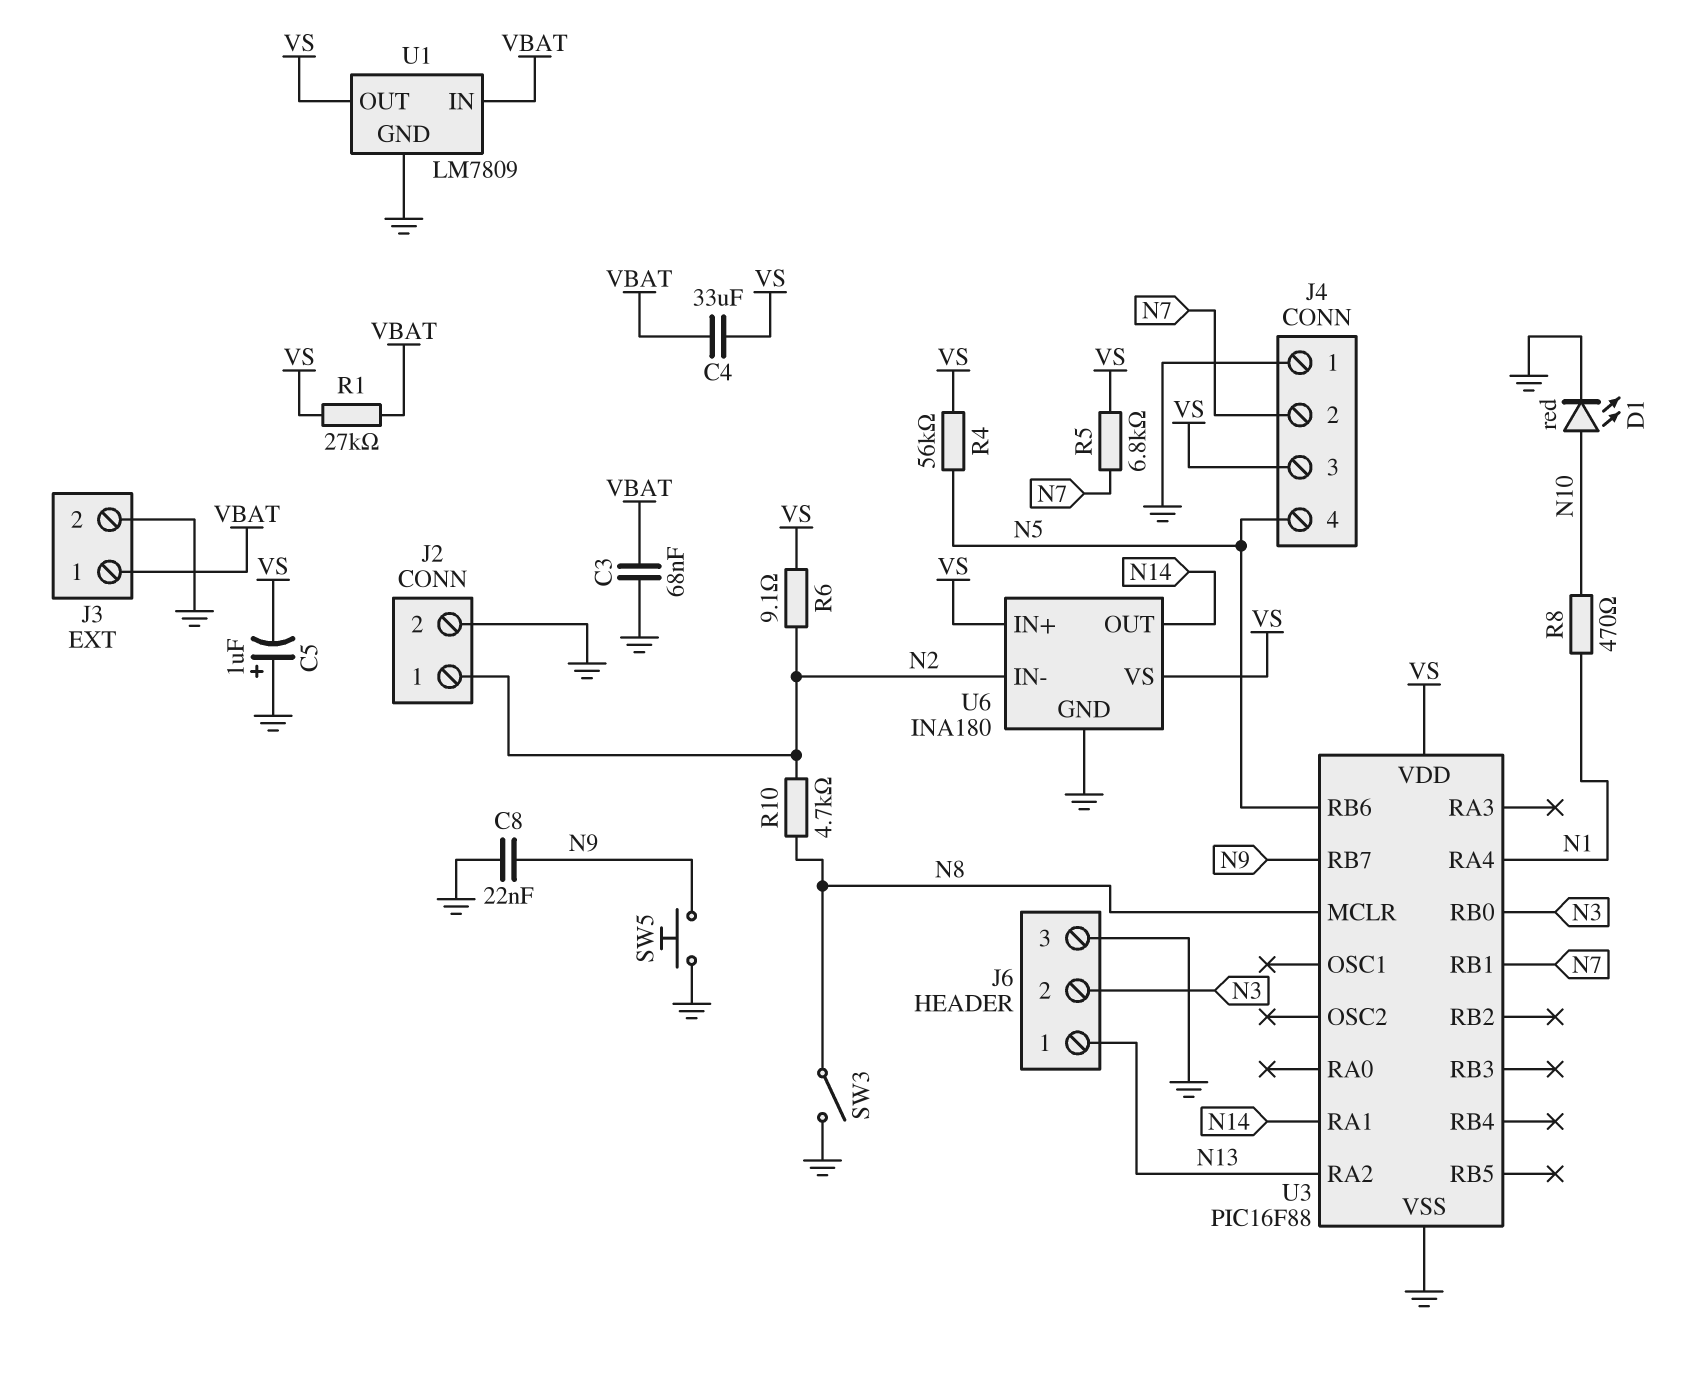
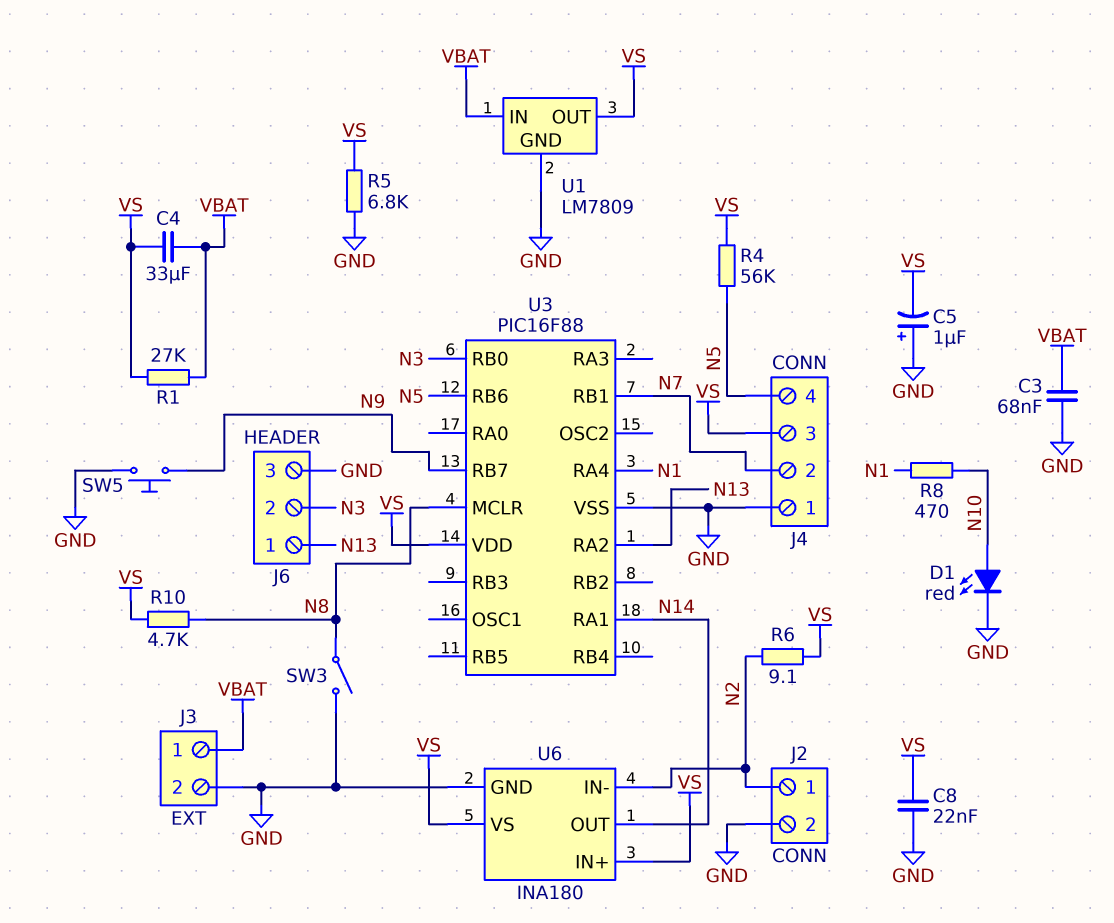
C8: 22nF (GND, N9) -> 22nF (GND, VS)
R5: 6.8k (N7, VS) -> 6.8k (GND, VS)
R10: 4.7k (N2, N8) -> 4.7k (N8, VS)

